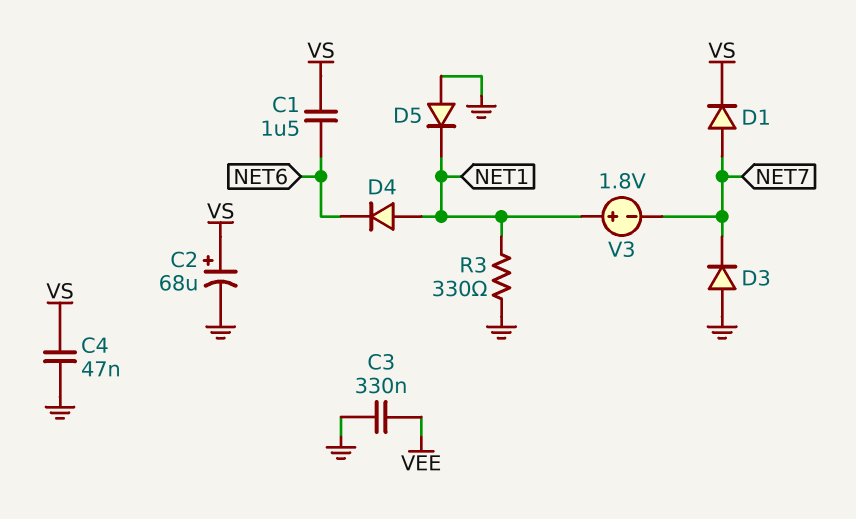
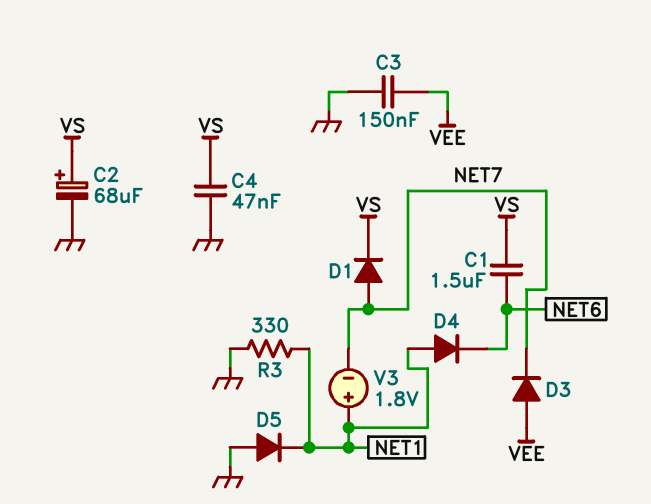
C3: 330nF (GND, VEE) -> 150nF (GND, VEE)
D3: diode (A GND, K NET7) -> diode (A VEE, K NET7)

